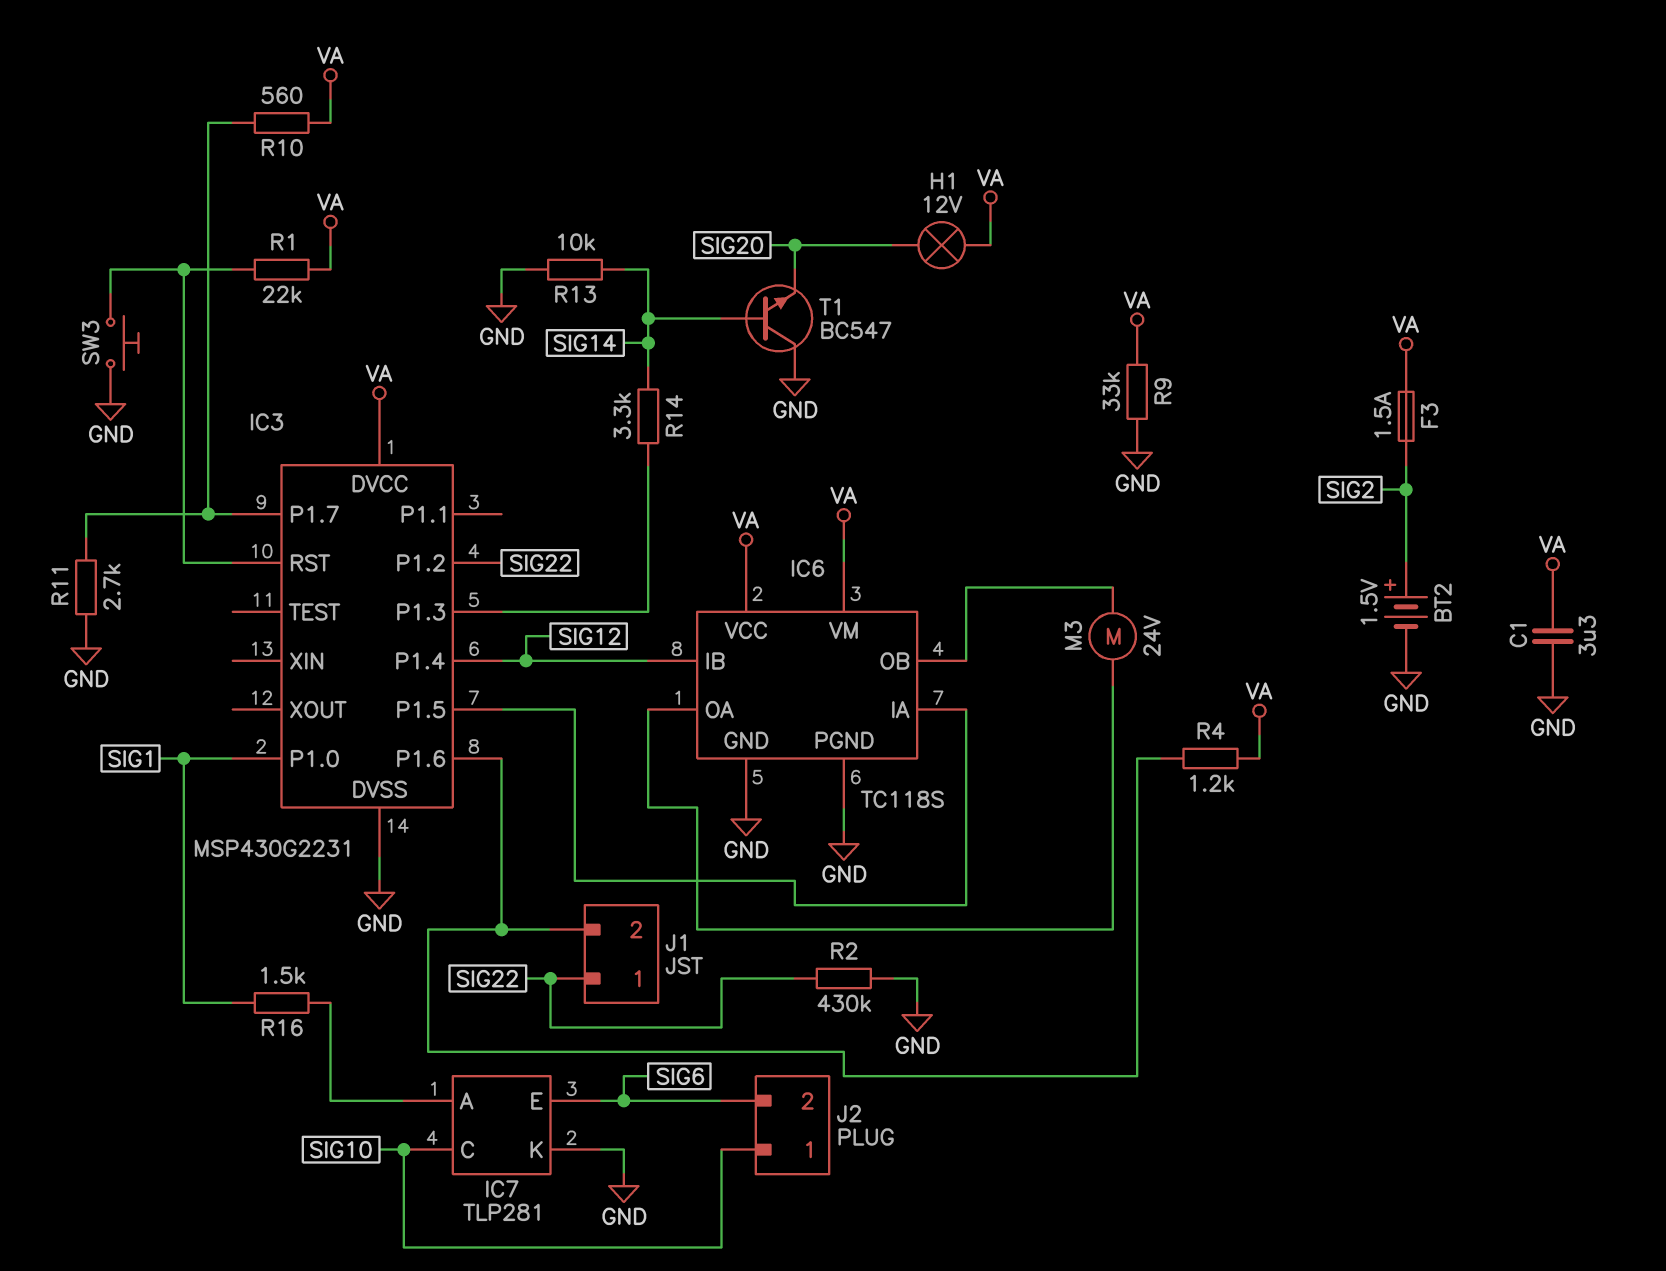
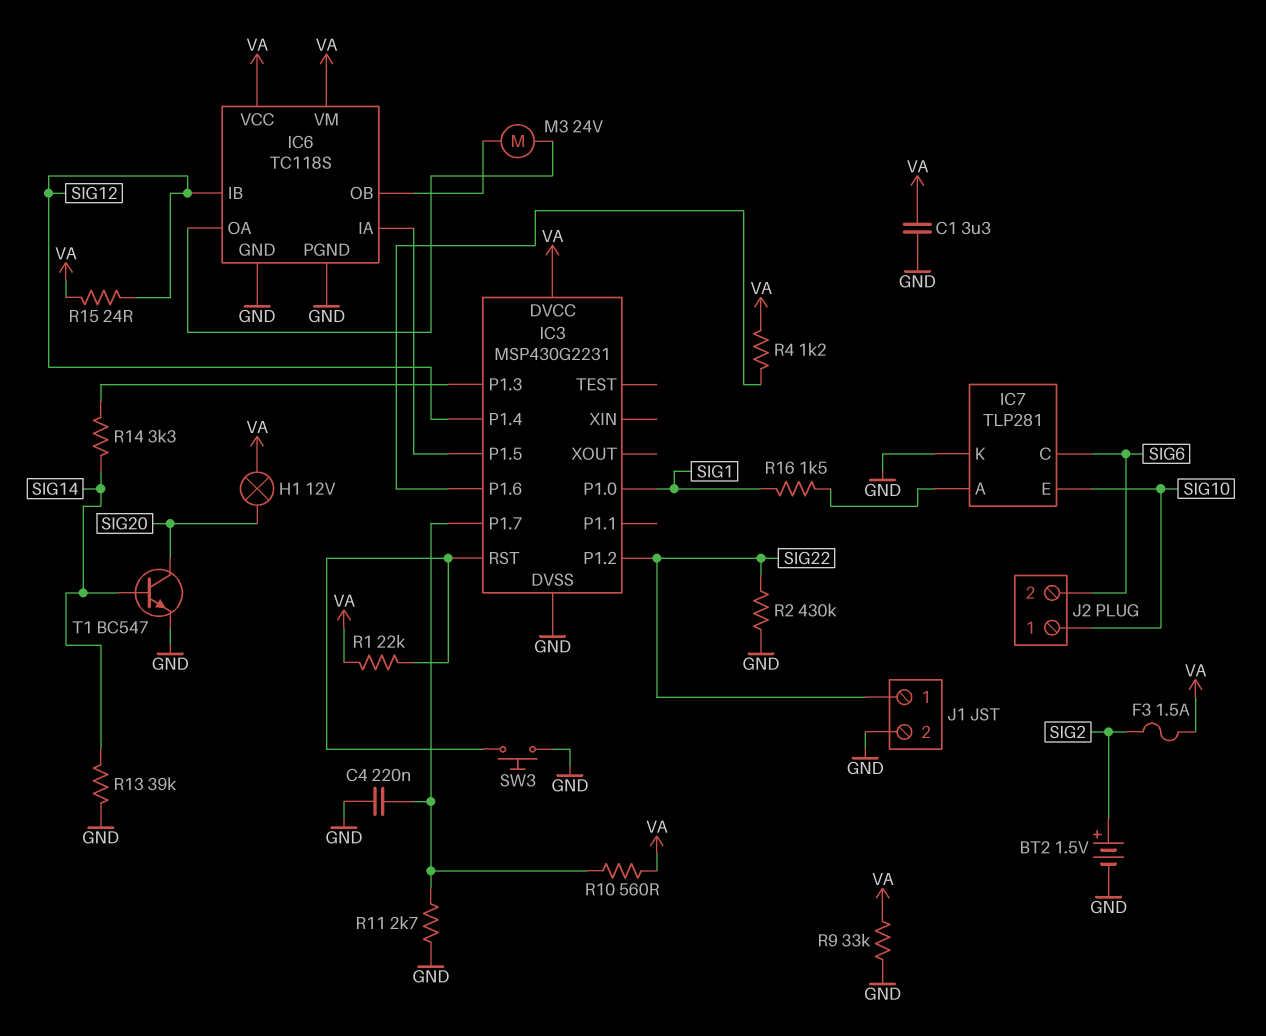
C4: none -> 220nF (GND, IC3/P1.7)
IC7 pin C: SIG10 -> SIG6
IC7 pin E: SIG6 -> SIG10
J1 pin 2: IC3/P1.6 -> GND
R13: 10k (GND, SIG14) -> 39k (GND, SIG14)
R15: none -> 24 (SIG12, VA)
T1: NPN BC547 (B SIG14, C GND, E SIG20) -> NPN BC547 (B SIG14, C SIG20, E GND)

